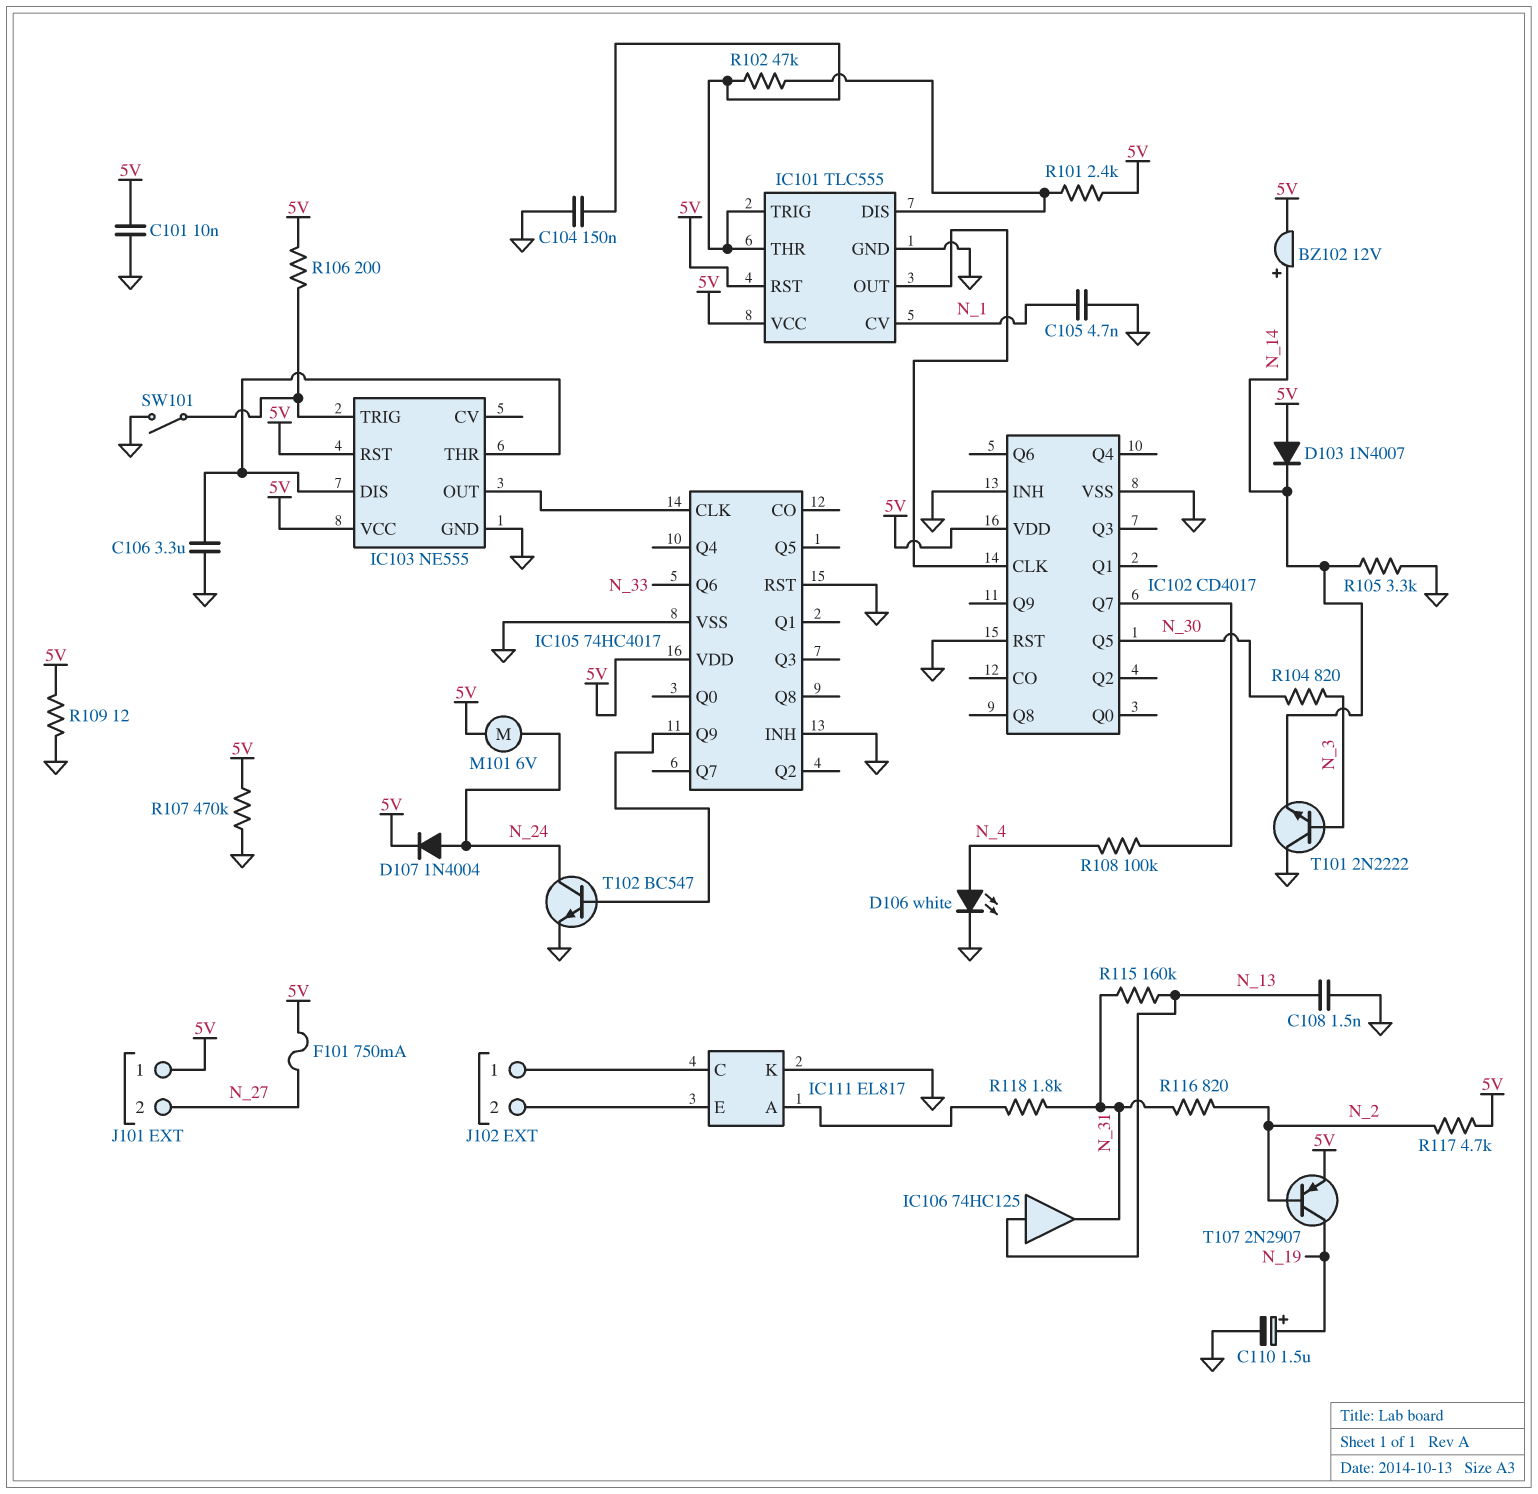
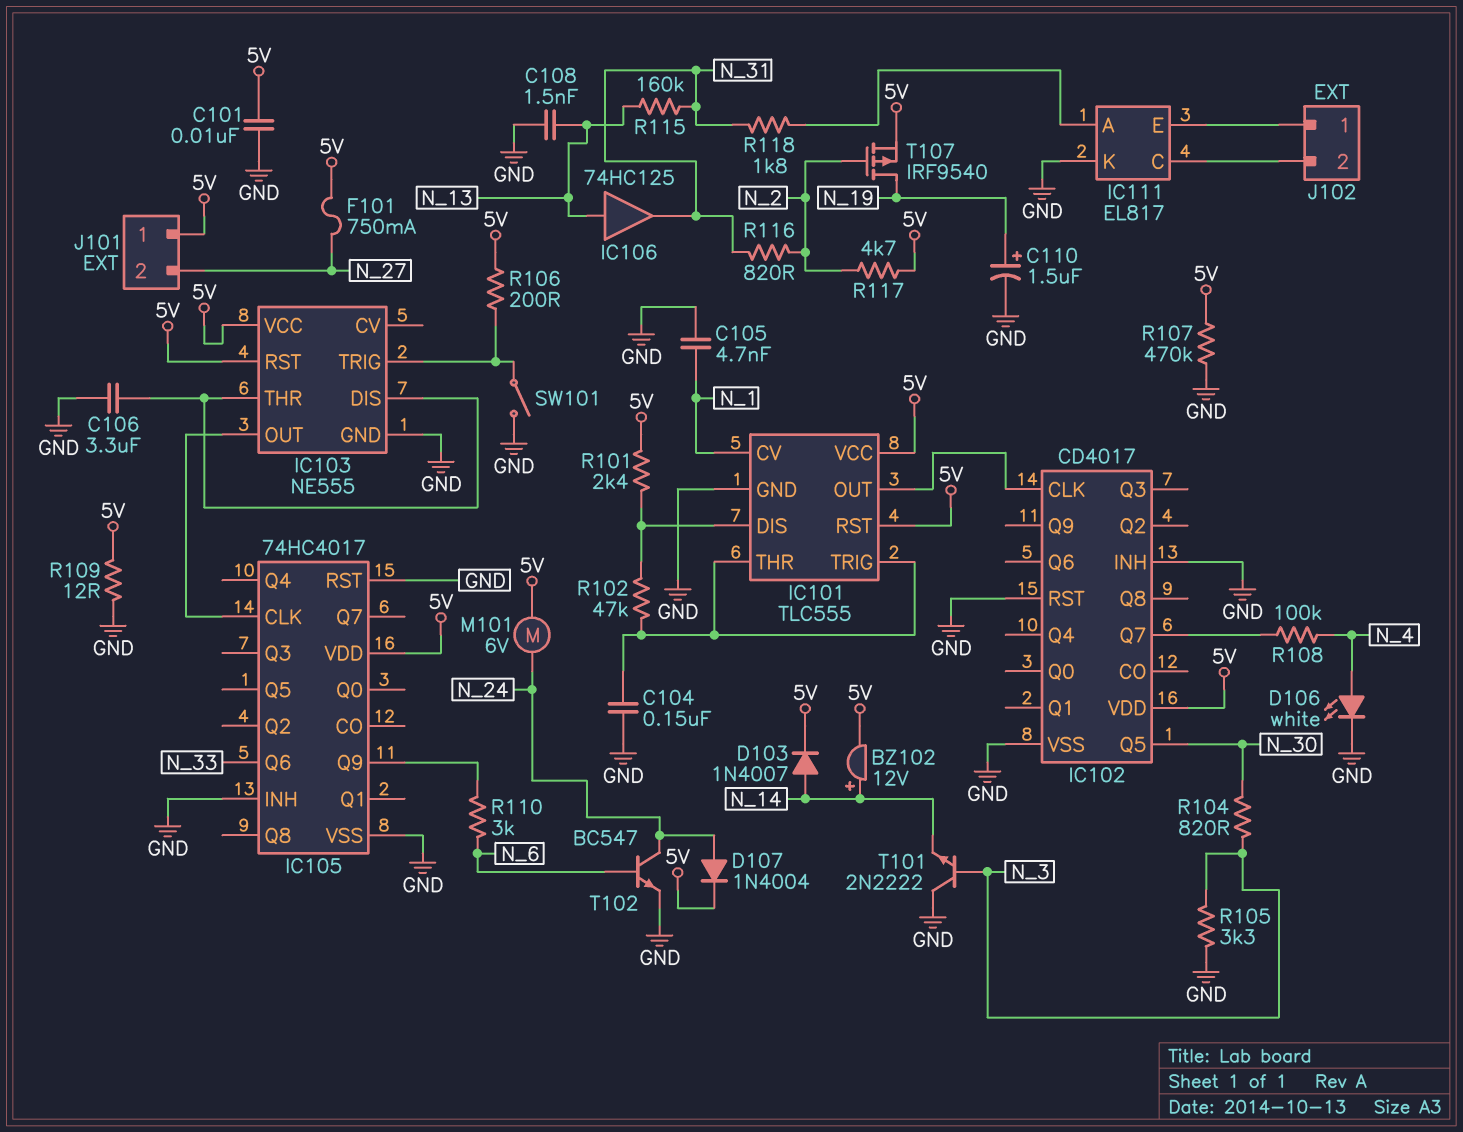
D103: diode 1N4007 (A 5V, K N_14) -> diode 1N4007 (A N_14, K 5V)
J102 pin 1: IC111/C -> IC111/E
J102 pin 2: IC111/E -> IC111/C
R105: 3.3k (GND, N_14) -> 3.3k (GND, N_3)
R110: none -> 3k (IC105/Q9, N_6)
T102: NPN BC547 (B IC105/Q9, C N_24, E GND) -> NPN BC547 (B N_6, C N_24, E GND)
T107: PNP 2N2907 (B N_2, C N_19, E 5V) -> PMOS IRF9540 (G N_2, D N_19, S 5V)

